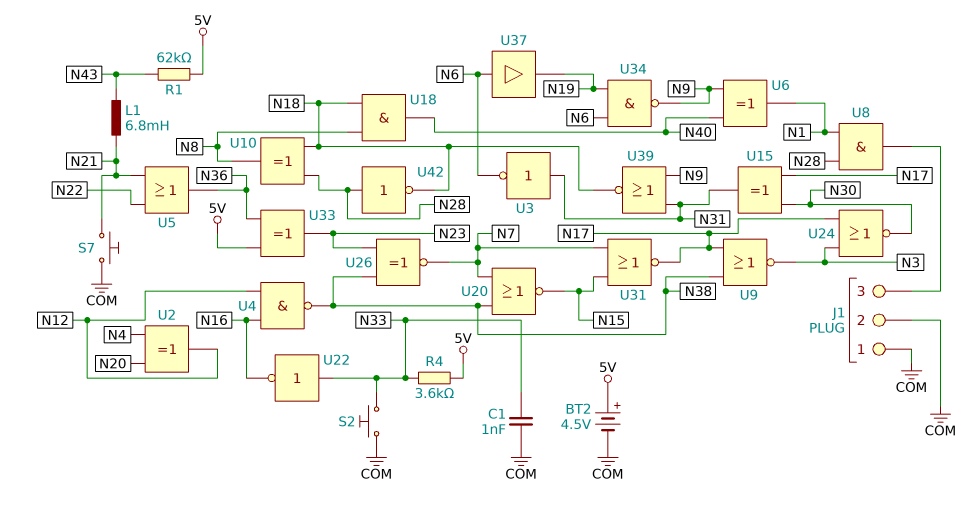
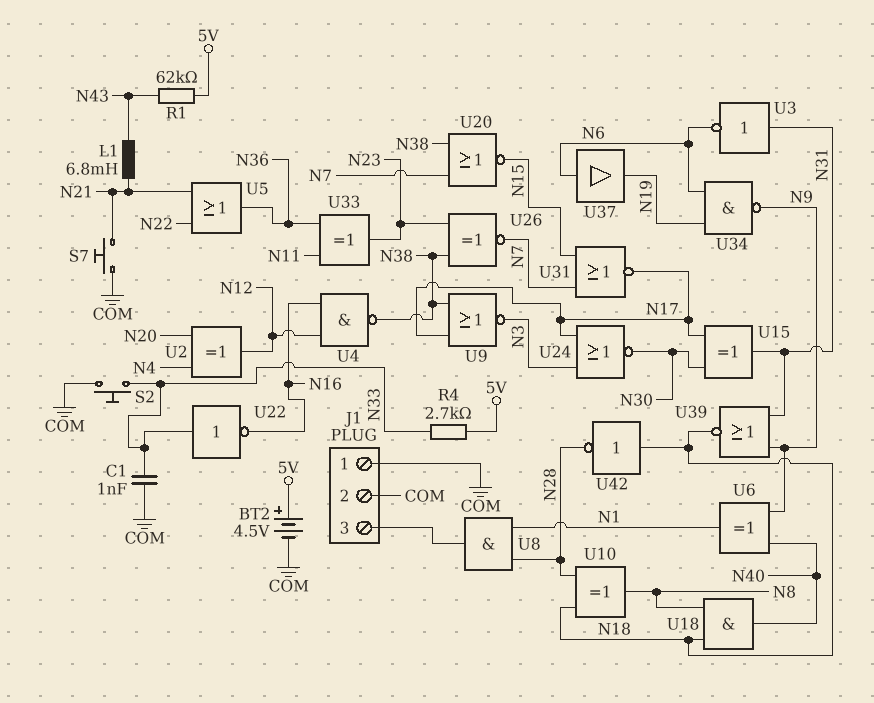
R4: 3.6k (5V, N33) -> 2.7k (5V, N33)
U33: XOR (in 5V, in N36, out N23) -> XOR (in N11, in N36, out N23)
U42: NOT (in N28, out N18) -> NOT (in N18, out N28)

